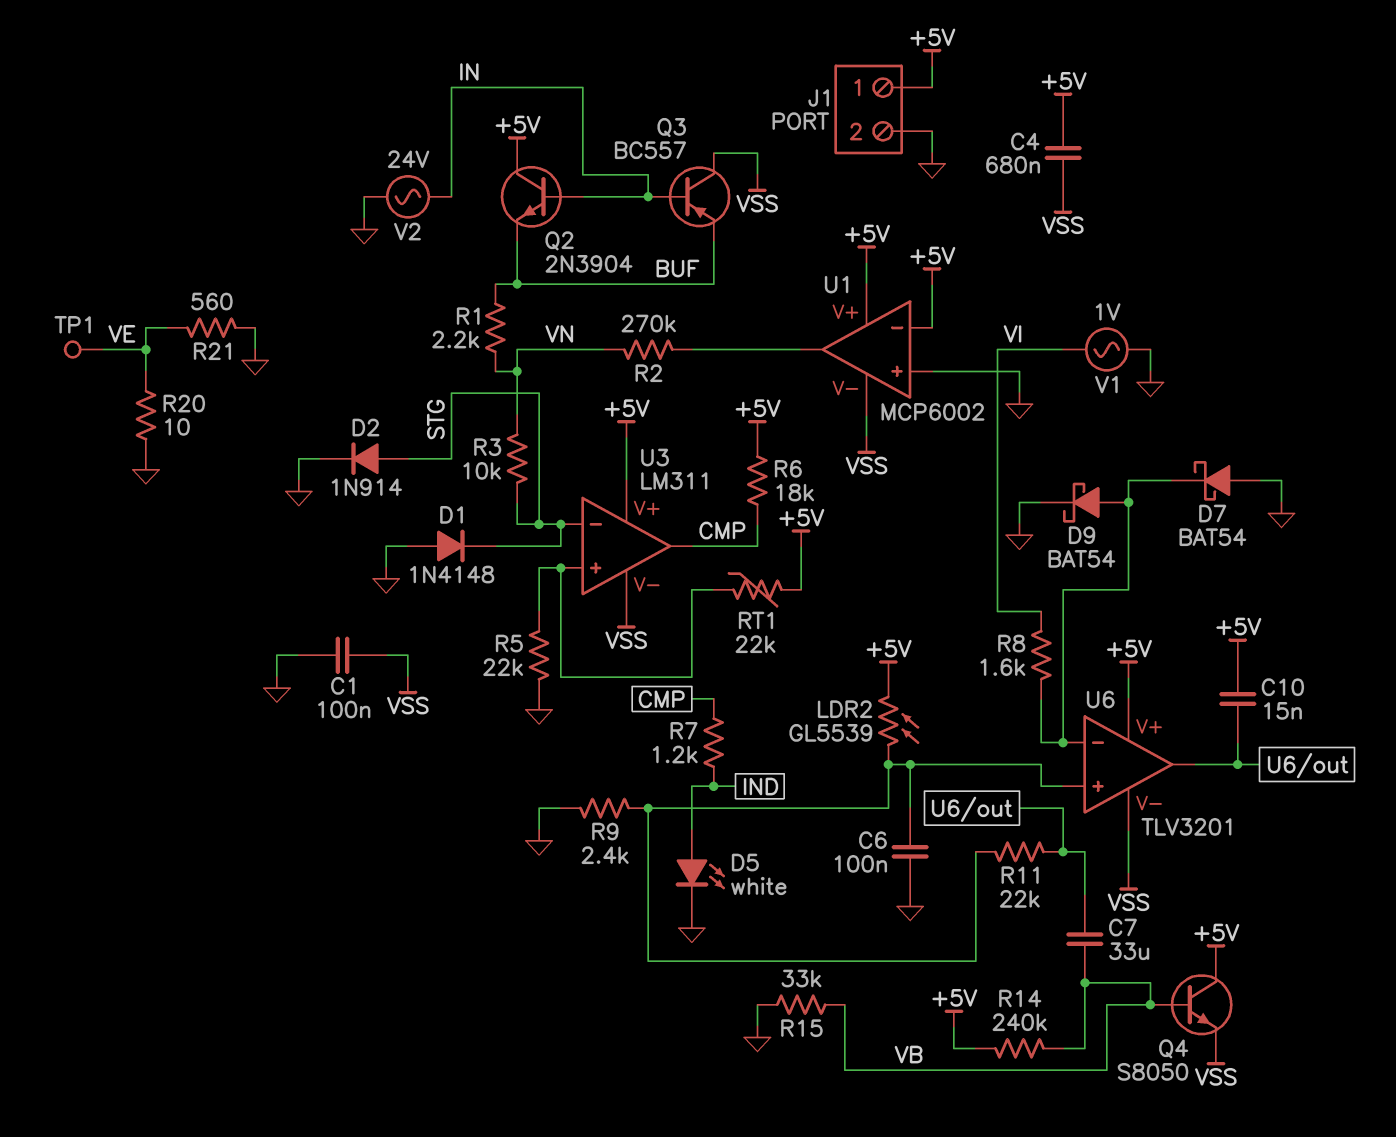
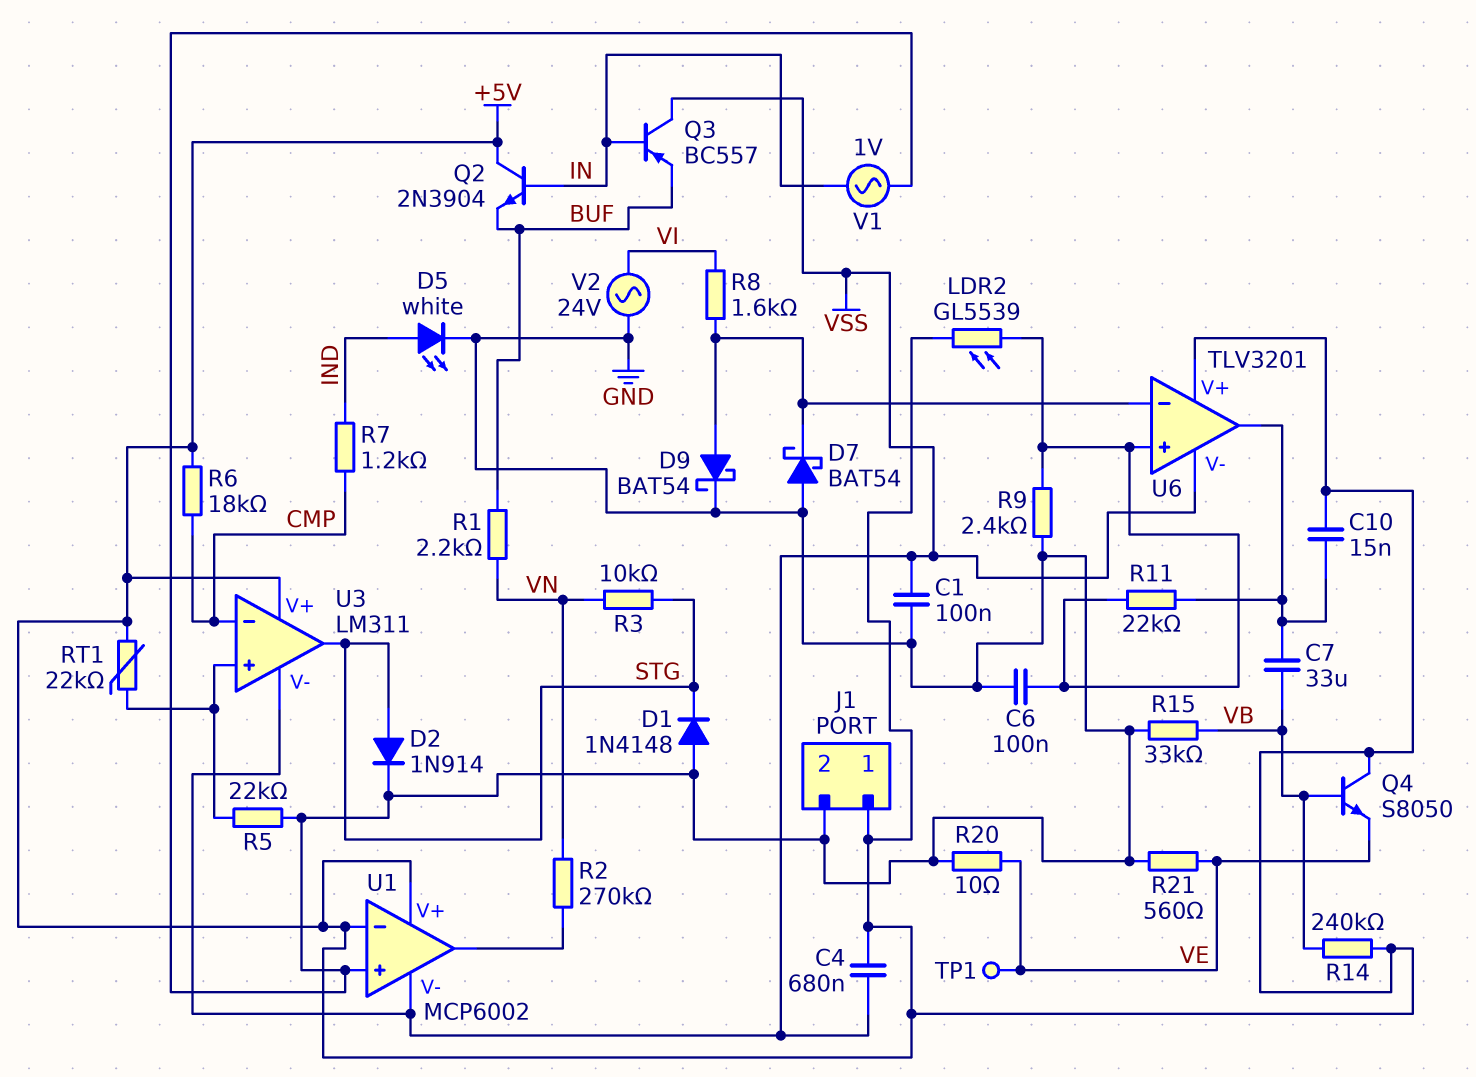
Q4: NPN S8050 (B VB, C +5V, E VSS) -> NPN S8050 (B VB, C +5V, E VE)
U3 pin in-: STG -> CMP
U3 pin out: CMP -> STG
V1: AC 1V (GND, VI) -> AC 1V (GND, IN)
V2: AC 24V (GND, IN) -> AC 24V (GND, VI)

